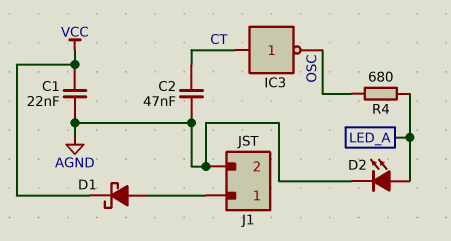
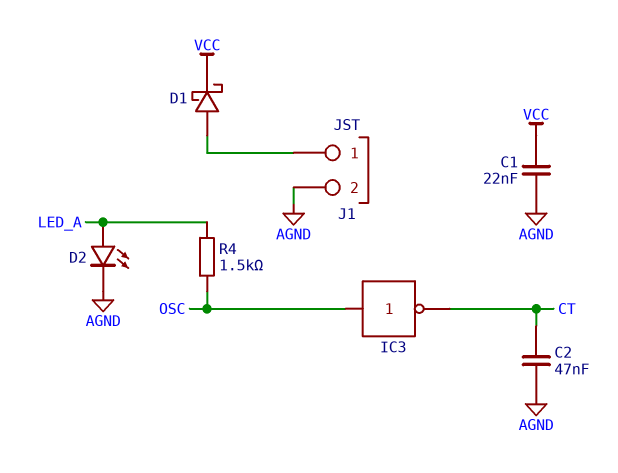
IC3: NOT (in CT, out OSC) -> NOT (in OSC, out CT)
R4: 680 (LED_A, OSC) -> 1.5k (LED_A, OSC)

